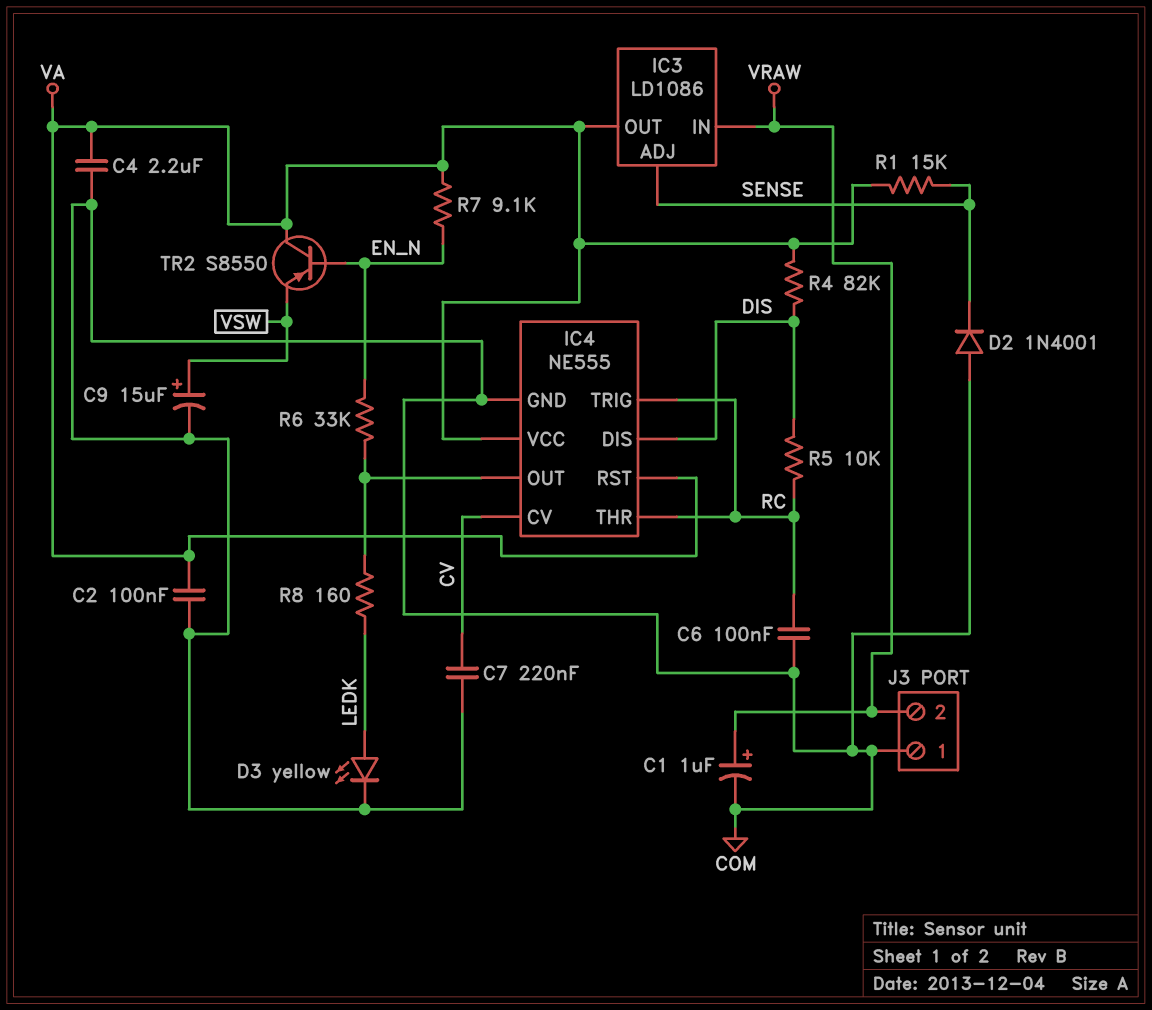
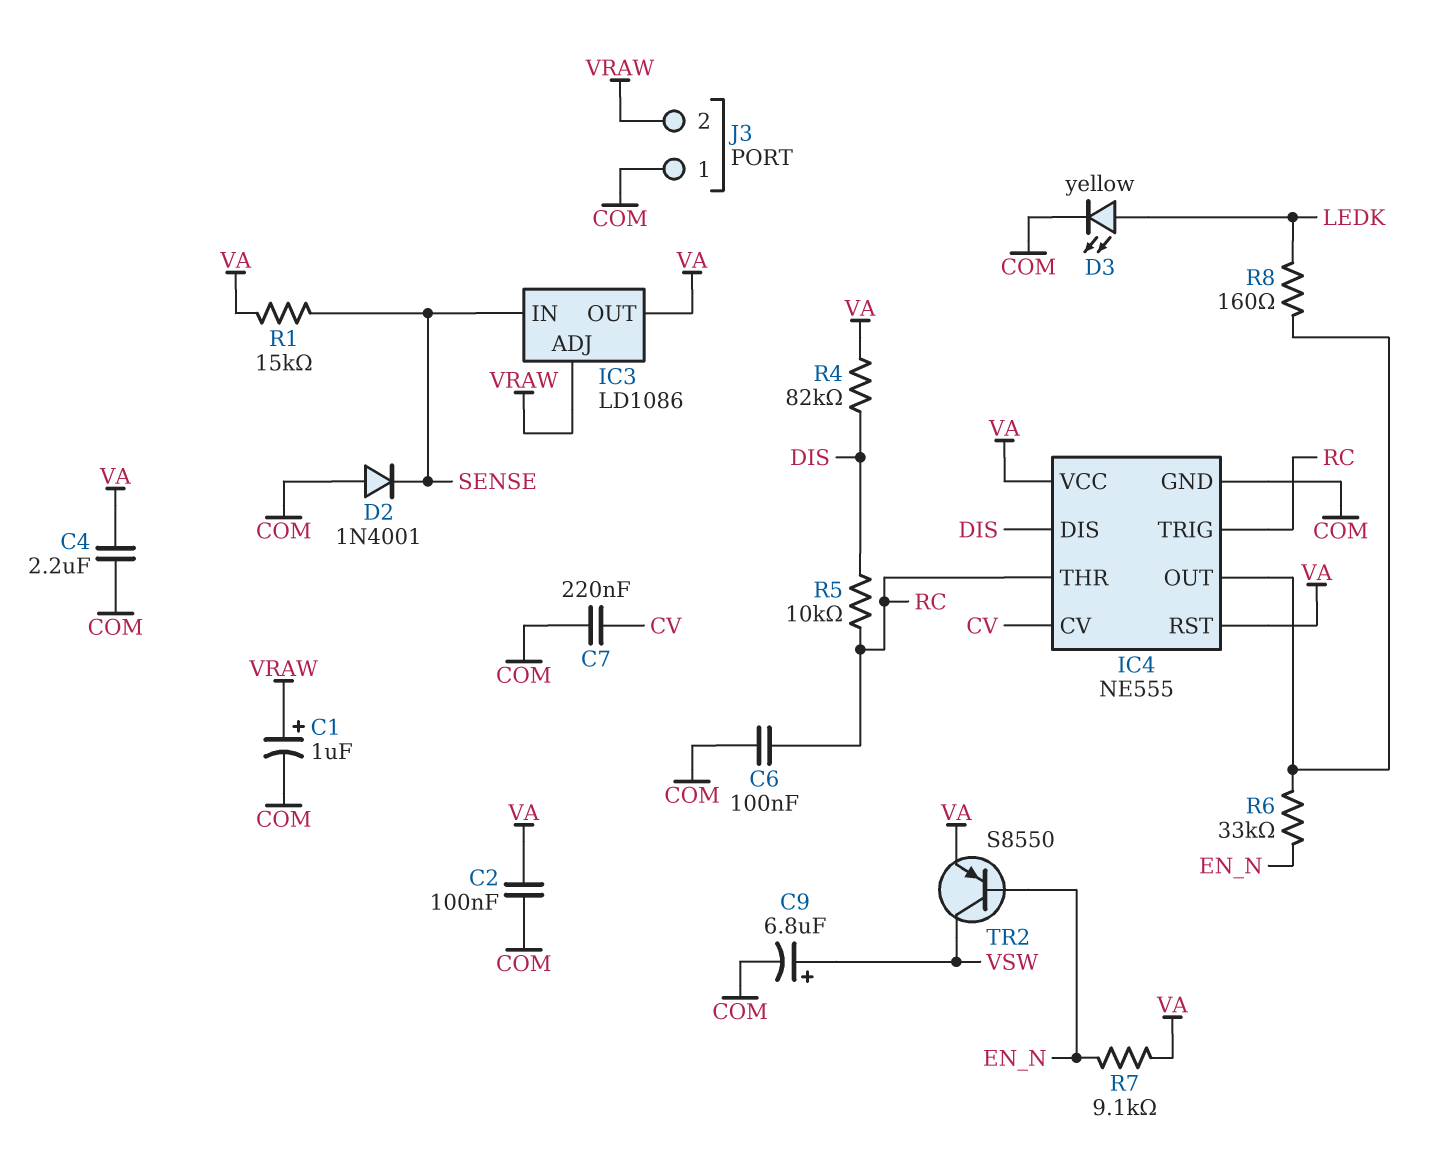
C9: 15uF (plus VSW, minus COM) -> 6.8uF (plus VSW, minus COM)
IC3 pin ADJ: SENSE -> VRAW
IC3 pin IN: VRAW -> SENSE
TR2: PNP S8550 (B EN_N, C VA, E VSW) -> PNP S8550 (B EN_N, C VSW, E VA)

